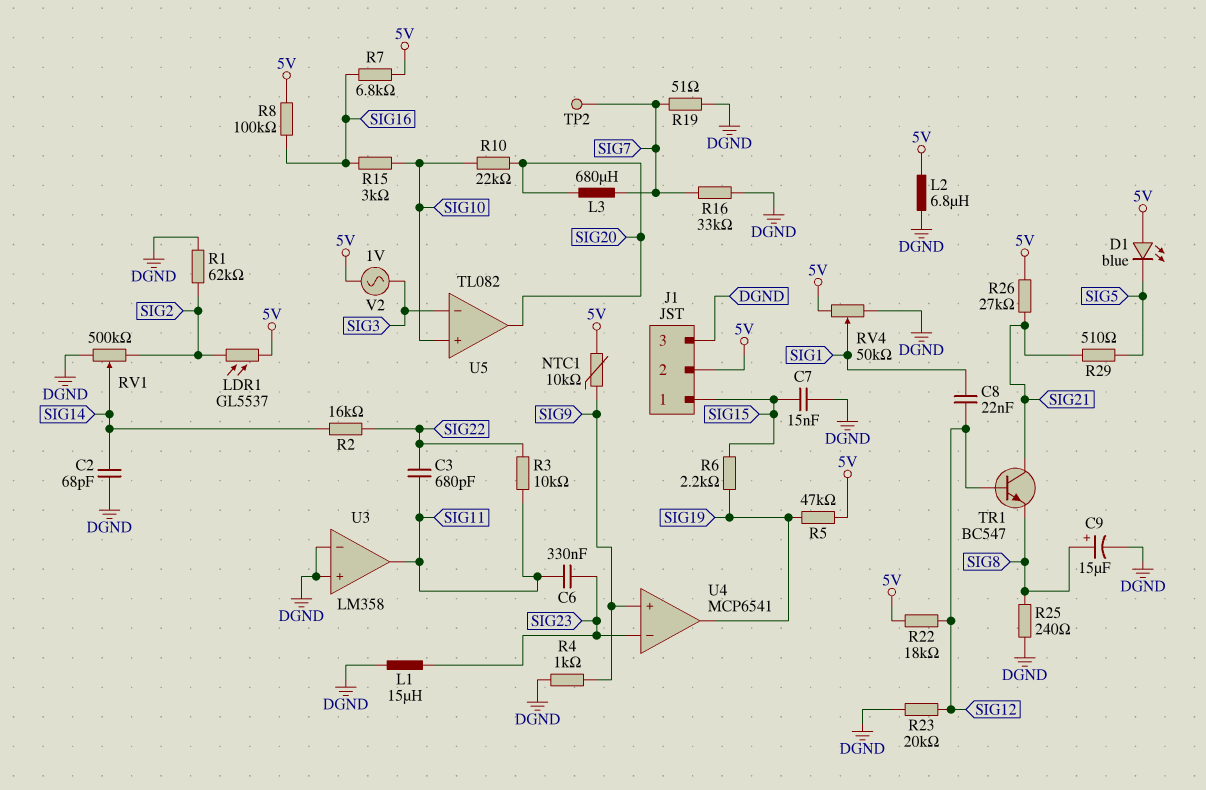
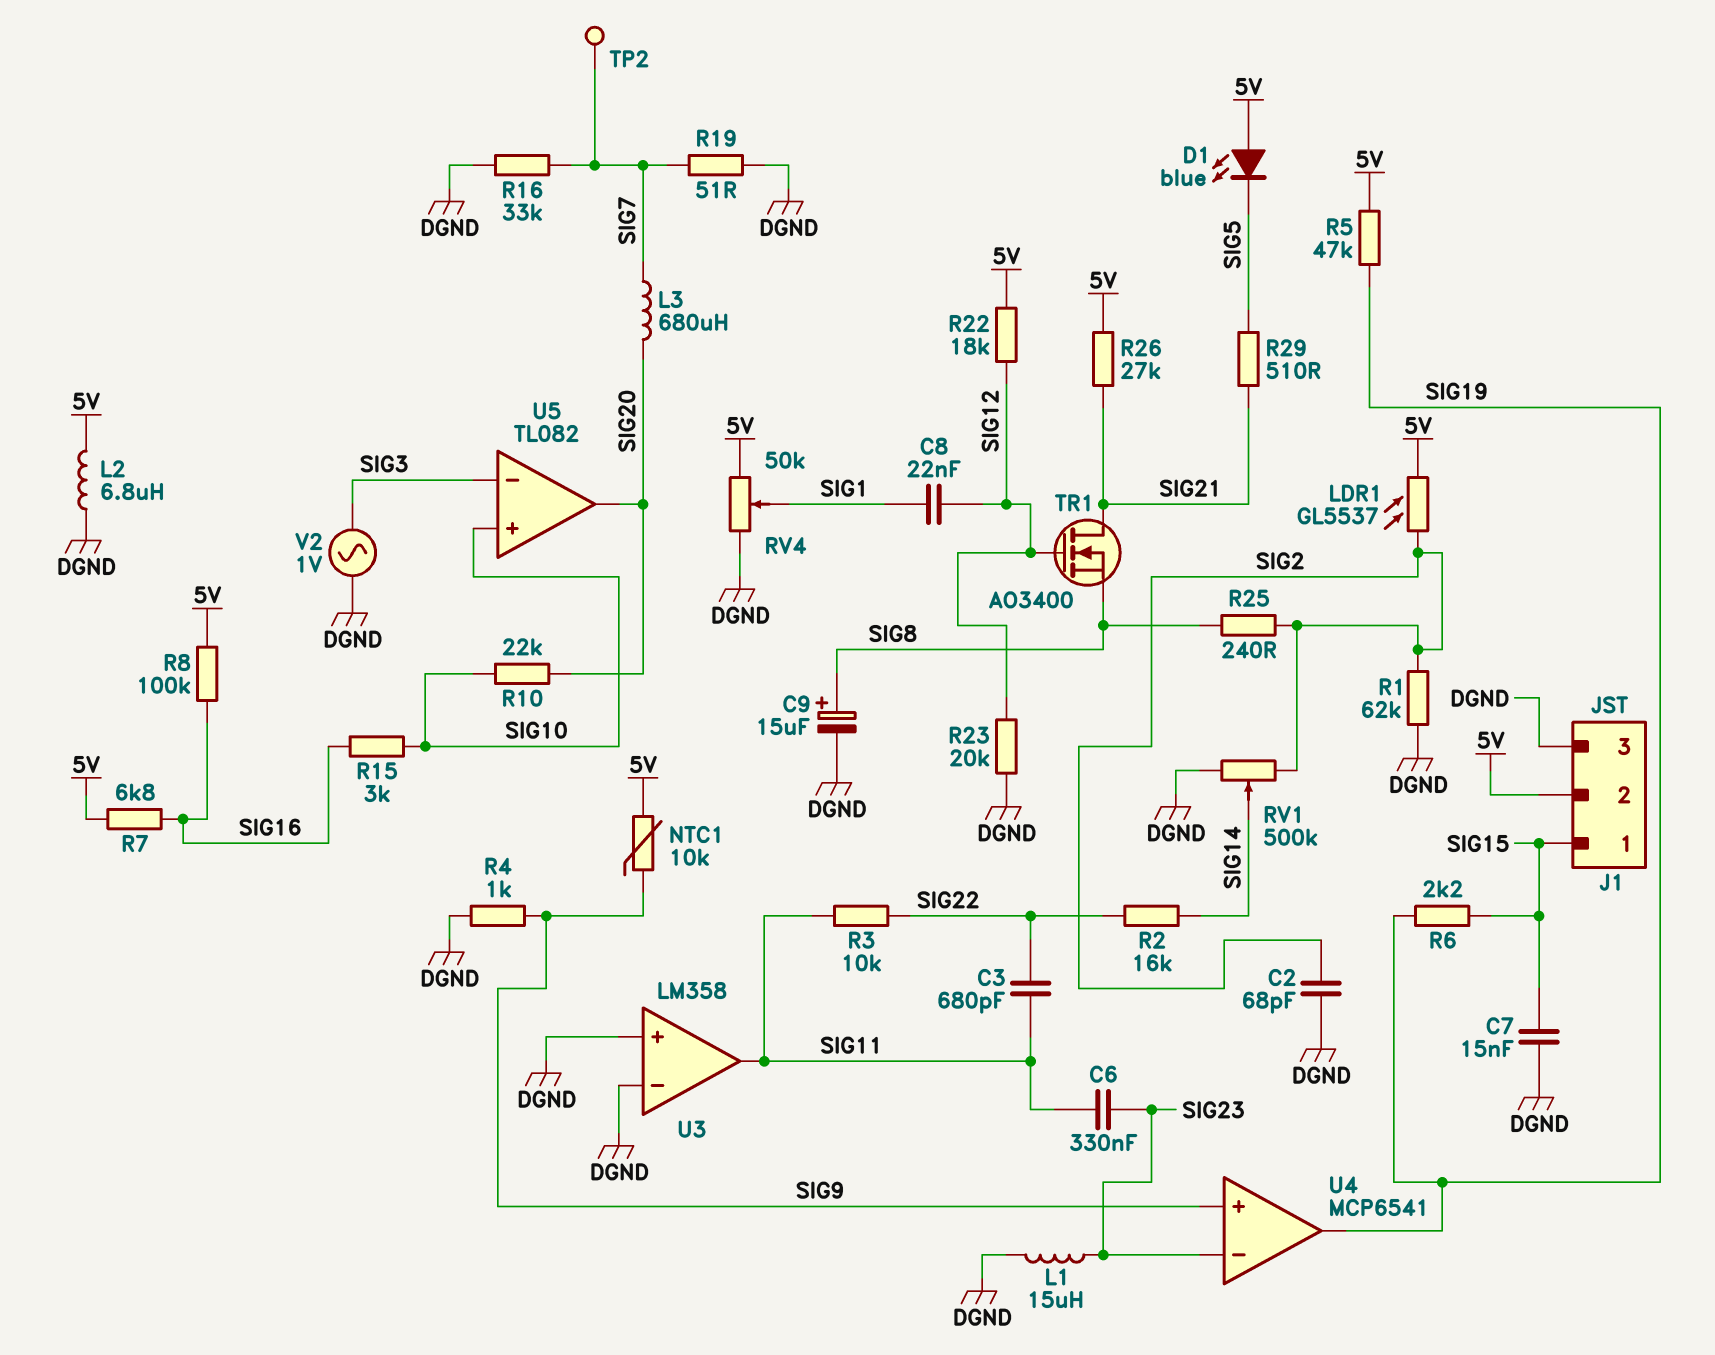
C2: 68pF (DGND, SIG14) -> 68pF (DGND, SIG2)
R25: 240 (DGND, SIG8) -> 240 (SIG2, SIG8)
TR1: NPN BC547 (B SIG12, C SIG21, E SIG8) -> NMOS AO3400 (G SIG12, D SIG21, S SIG8)
V2: AC 1V (5V, SIG3) -> AC 1V (DGND, SIG3)

